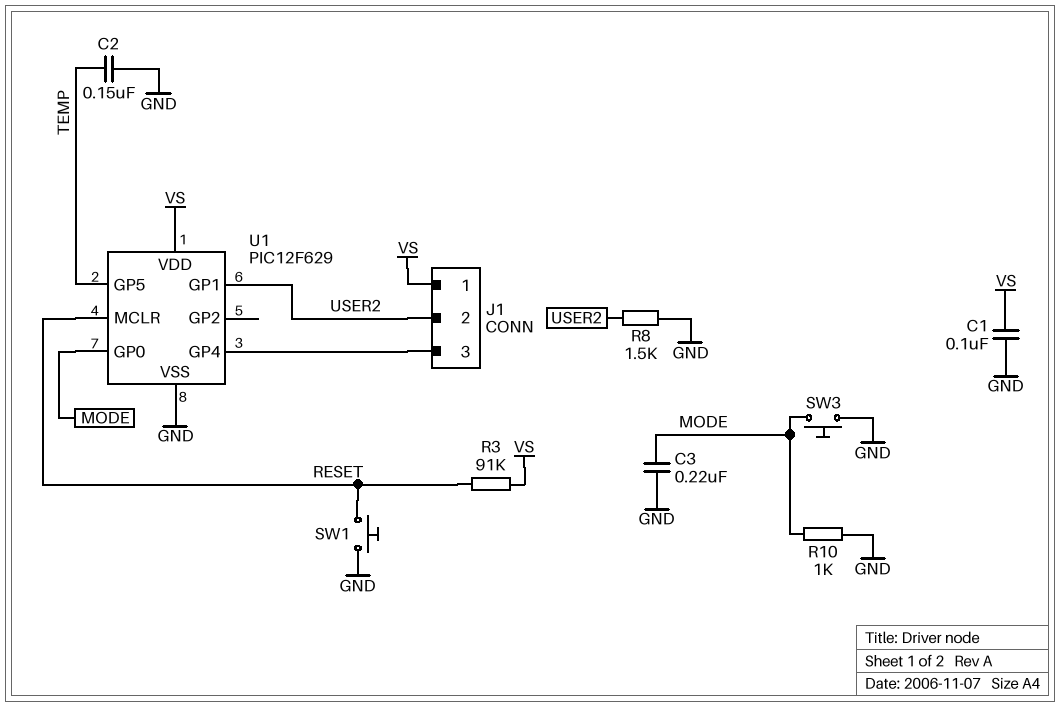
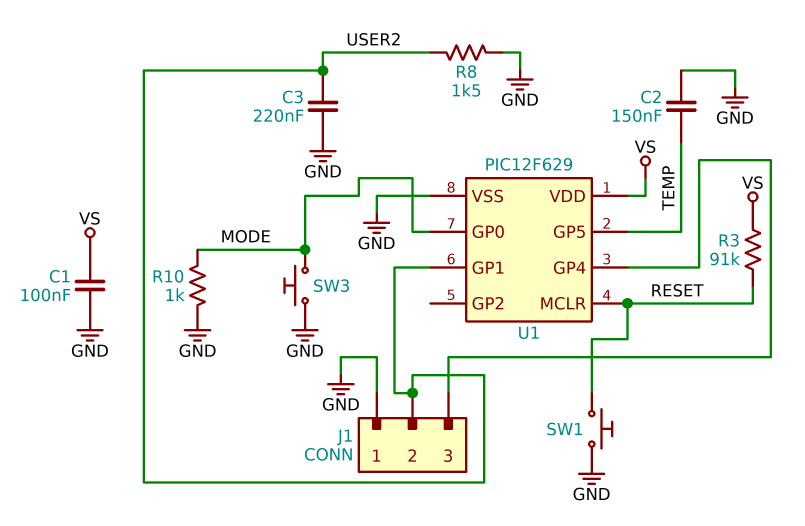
C3: 220nF (GND, MODE) -> 220nF (GND, USER2)
J1 pin 1: VS -> GND

